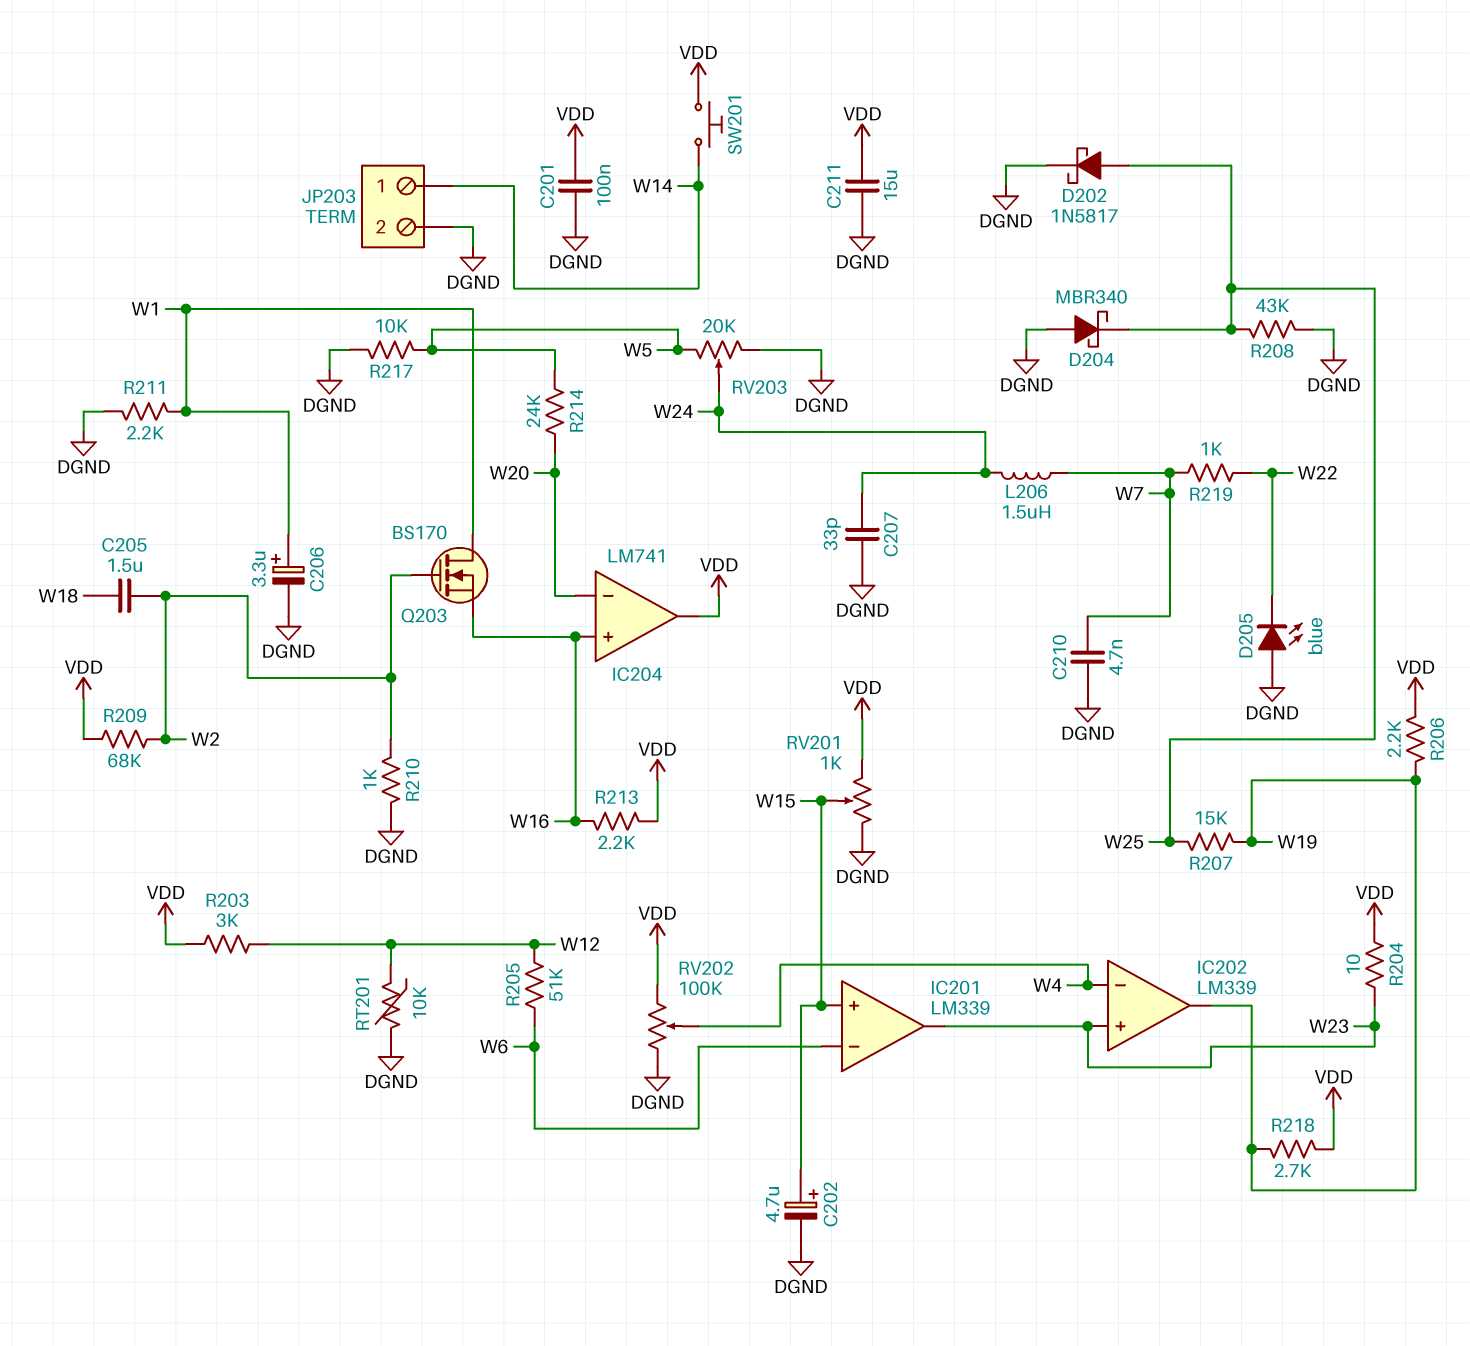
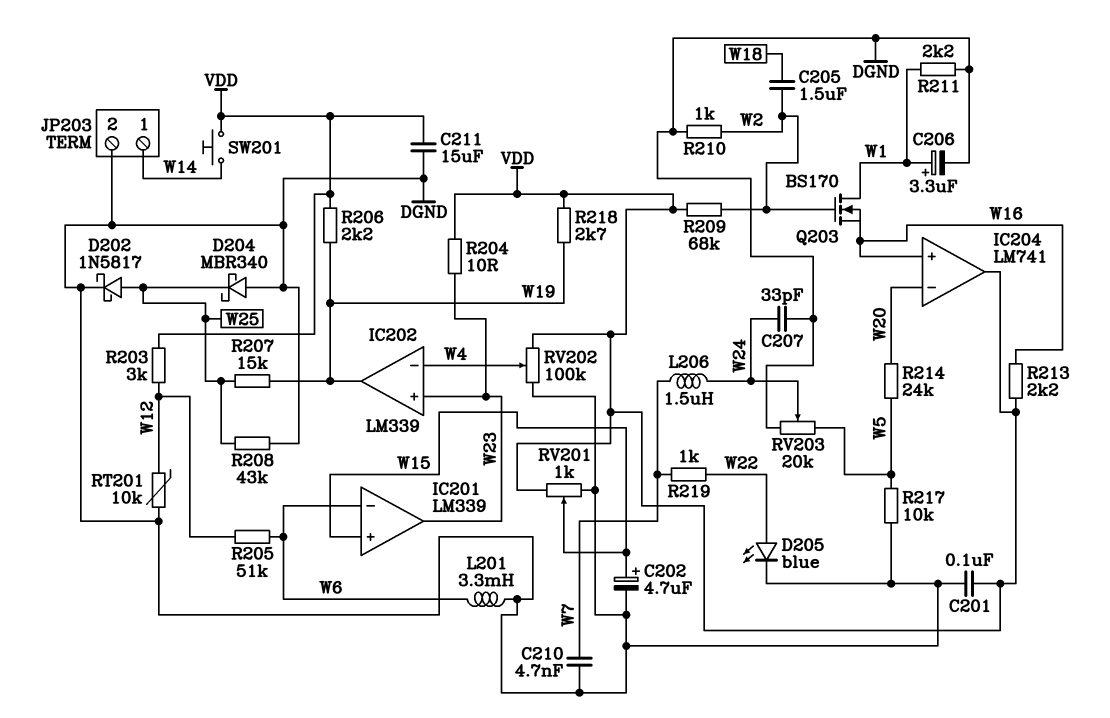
D205: LED blue (A DGND, K W22) -> LED blue (A W22, K DGND)
L201: none -> 3.3mH (DGND, W6)

